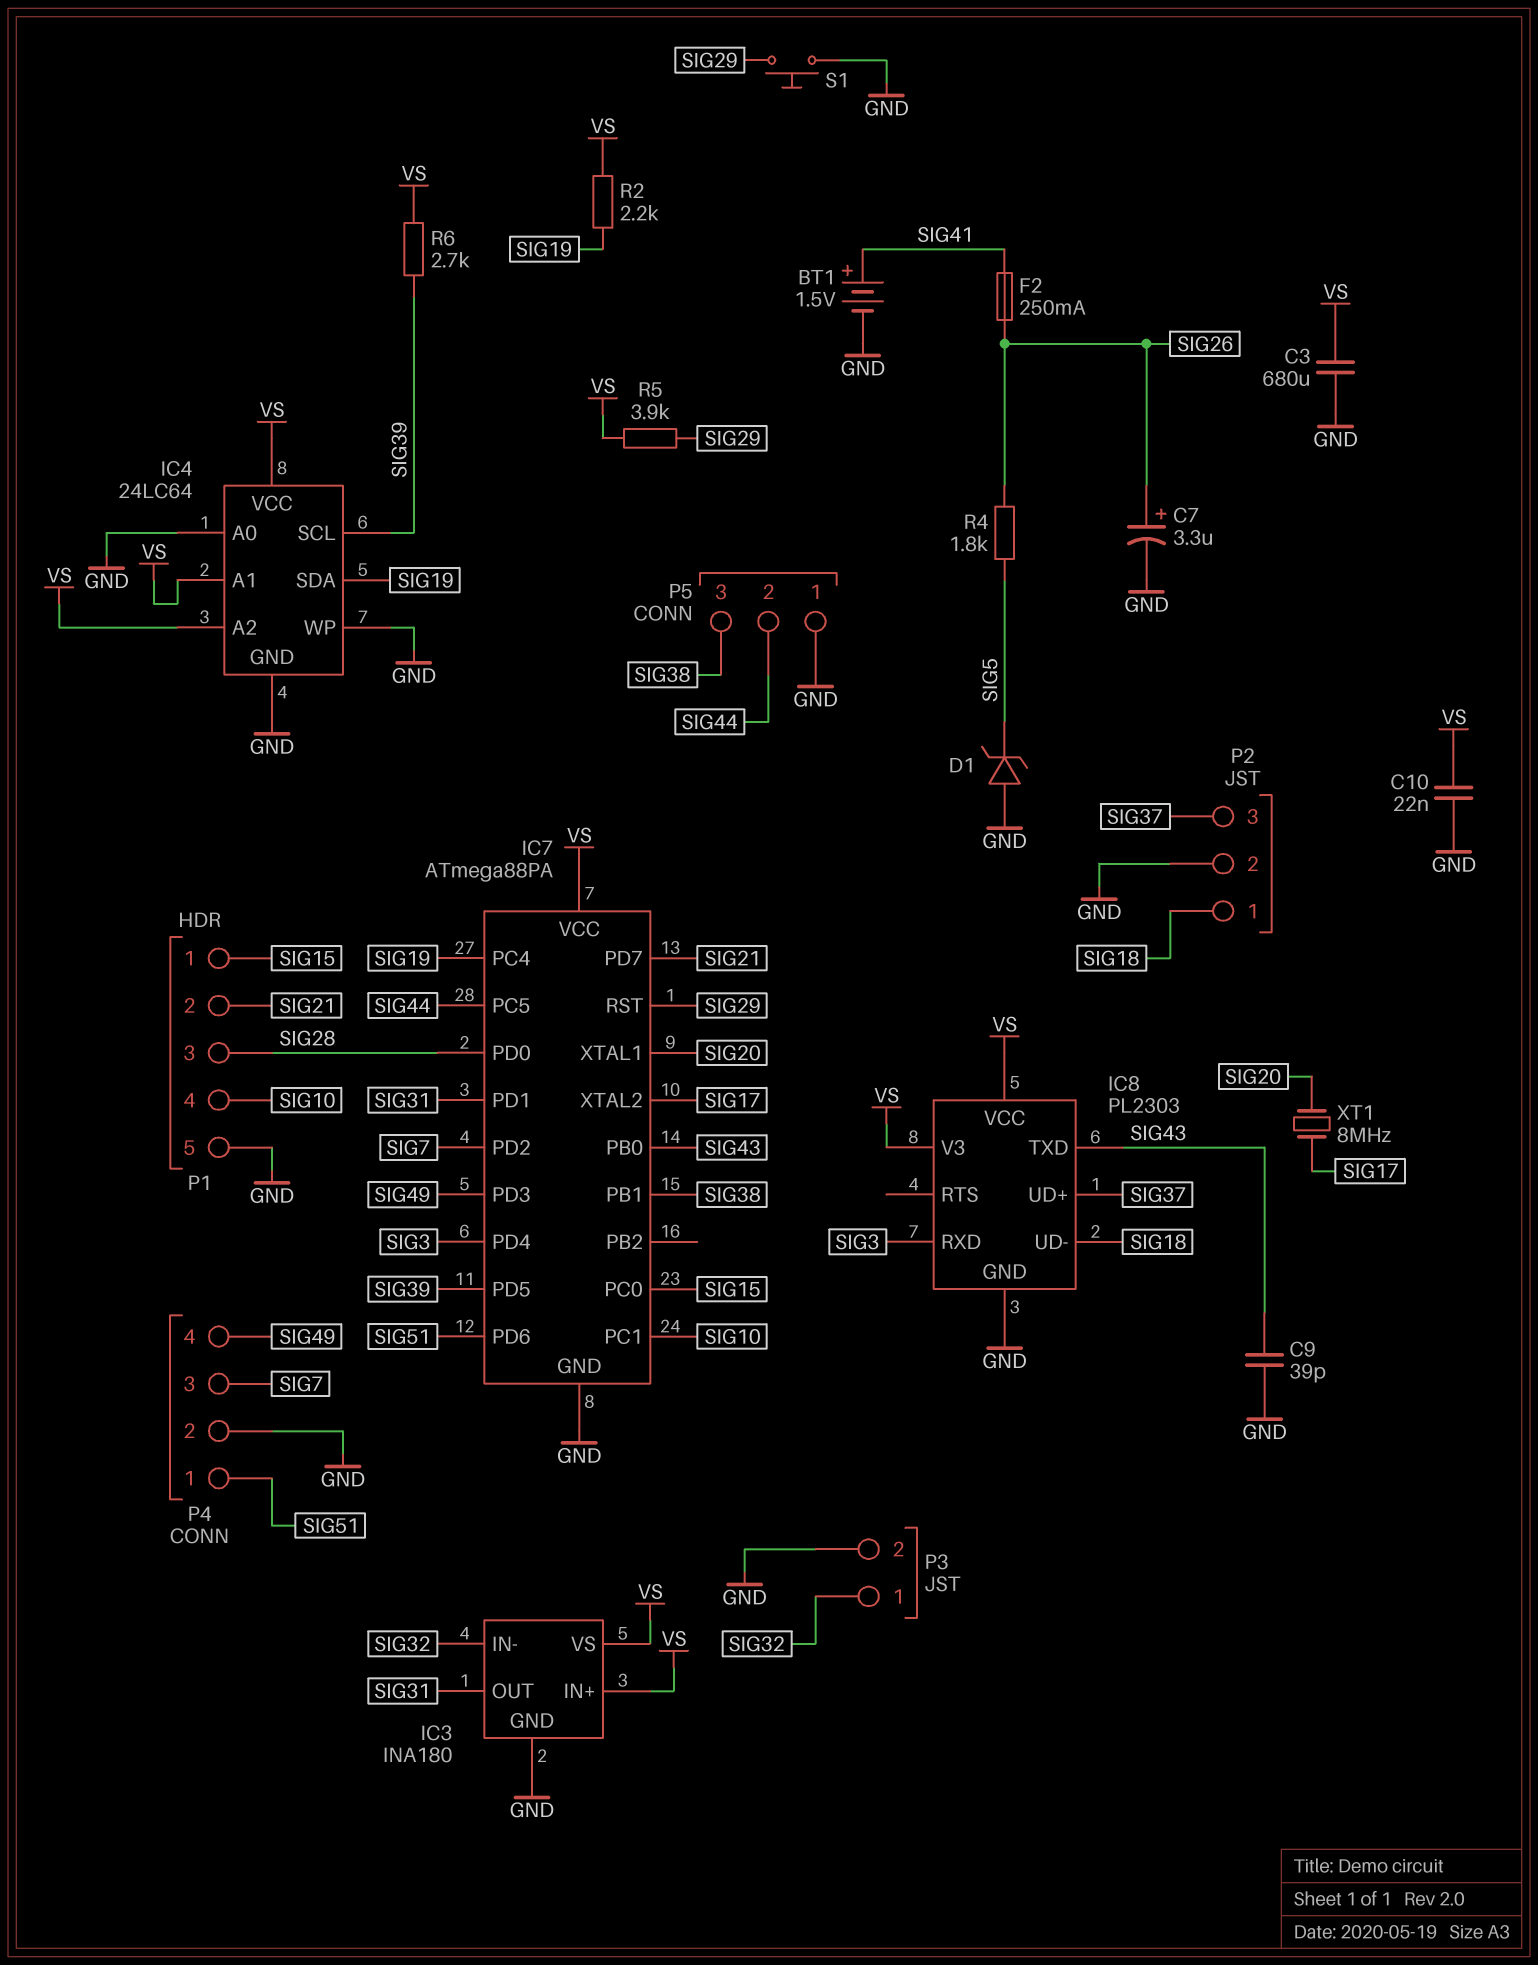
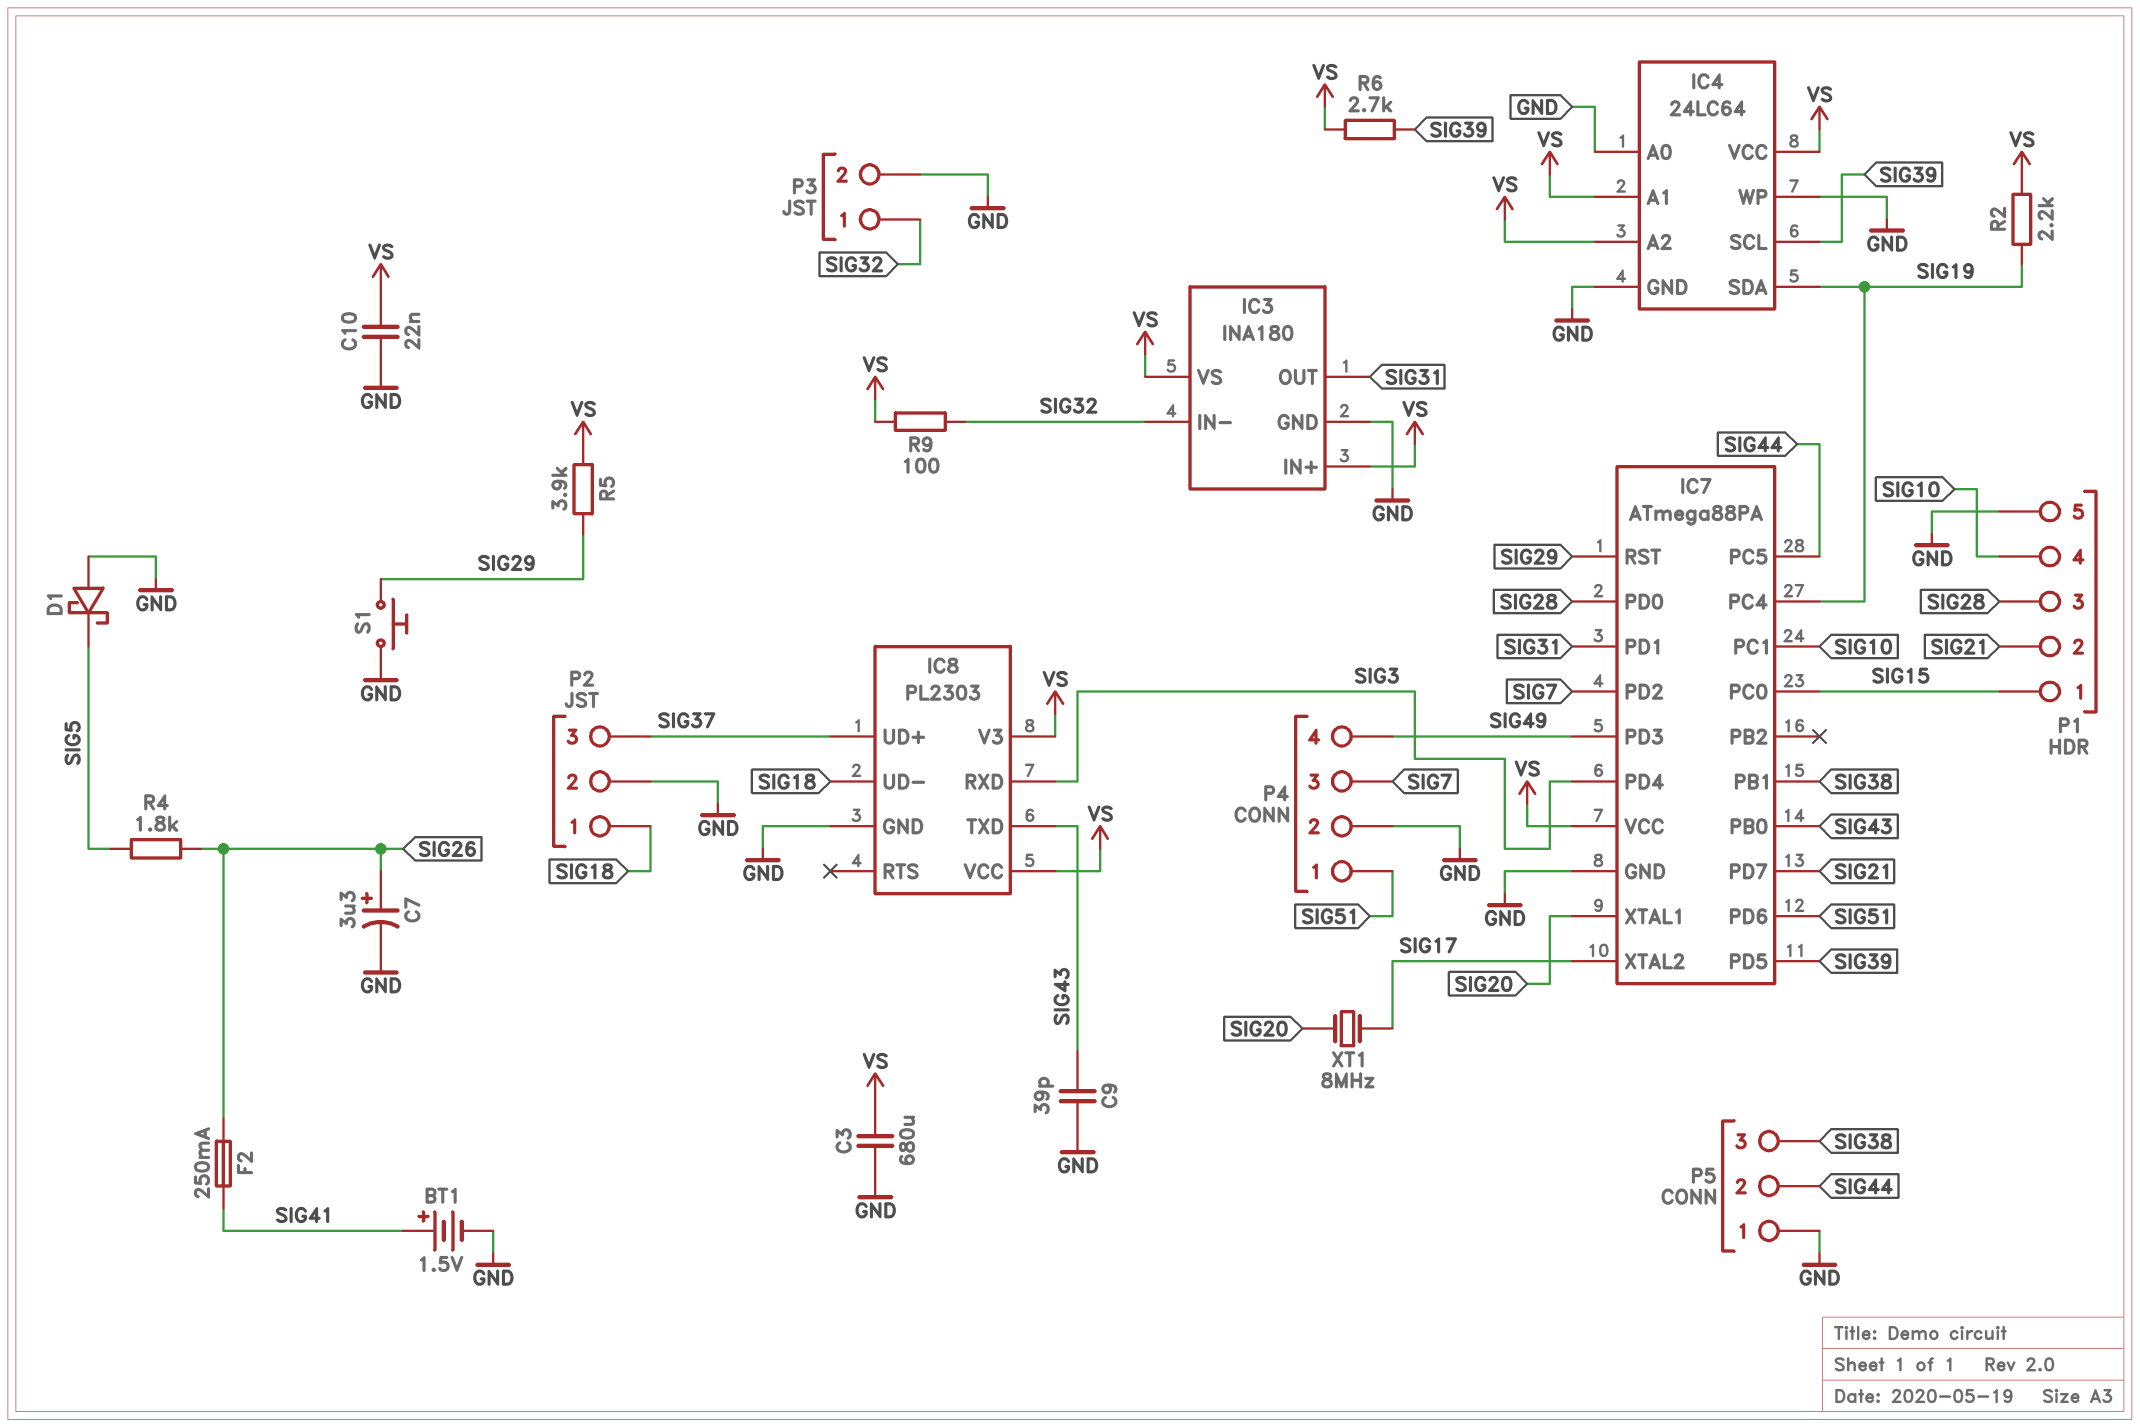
D1: zener (A GND, K SIG5) -> schottky (A GND, K SIG5)
R9: none -> 100 (SIG32, VS)

